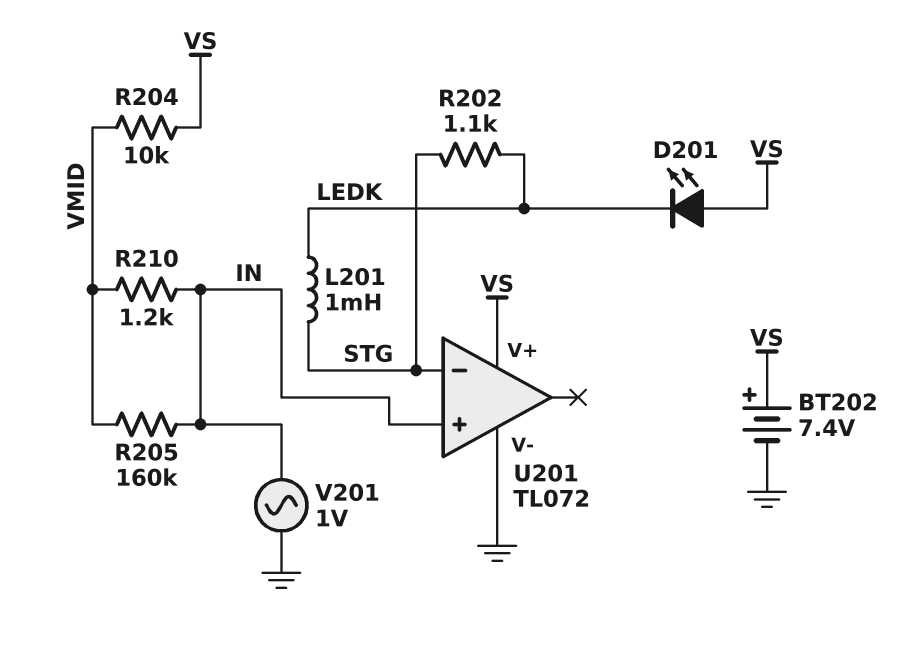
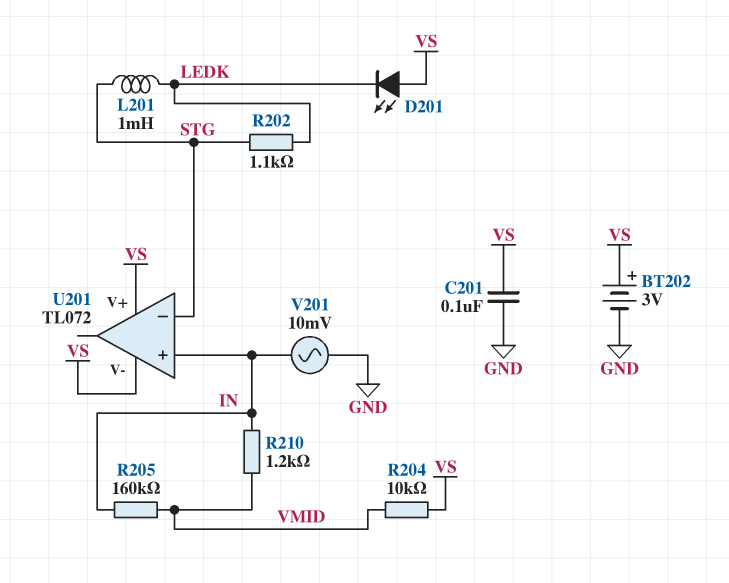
BT202: 7.4V (plus VS, minus GND) -> 3V (plus VS, minus GND)
C201: none -> 100nF (GND, VS)
U201 pin V-: GND -> VS
V201: AC 1V (GND, IN) -> AC 10mV (GND, IN)

